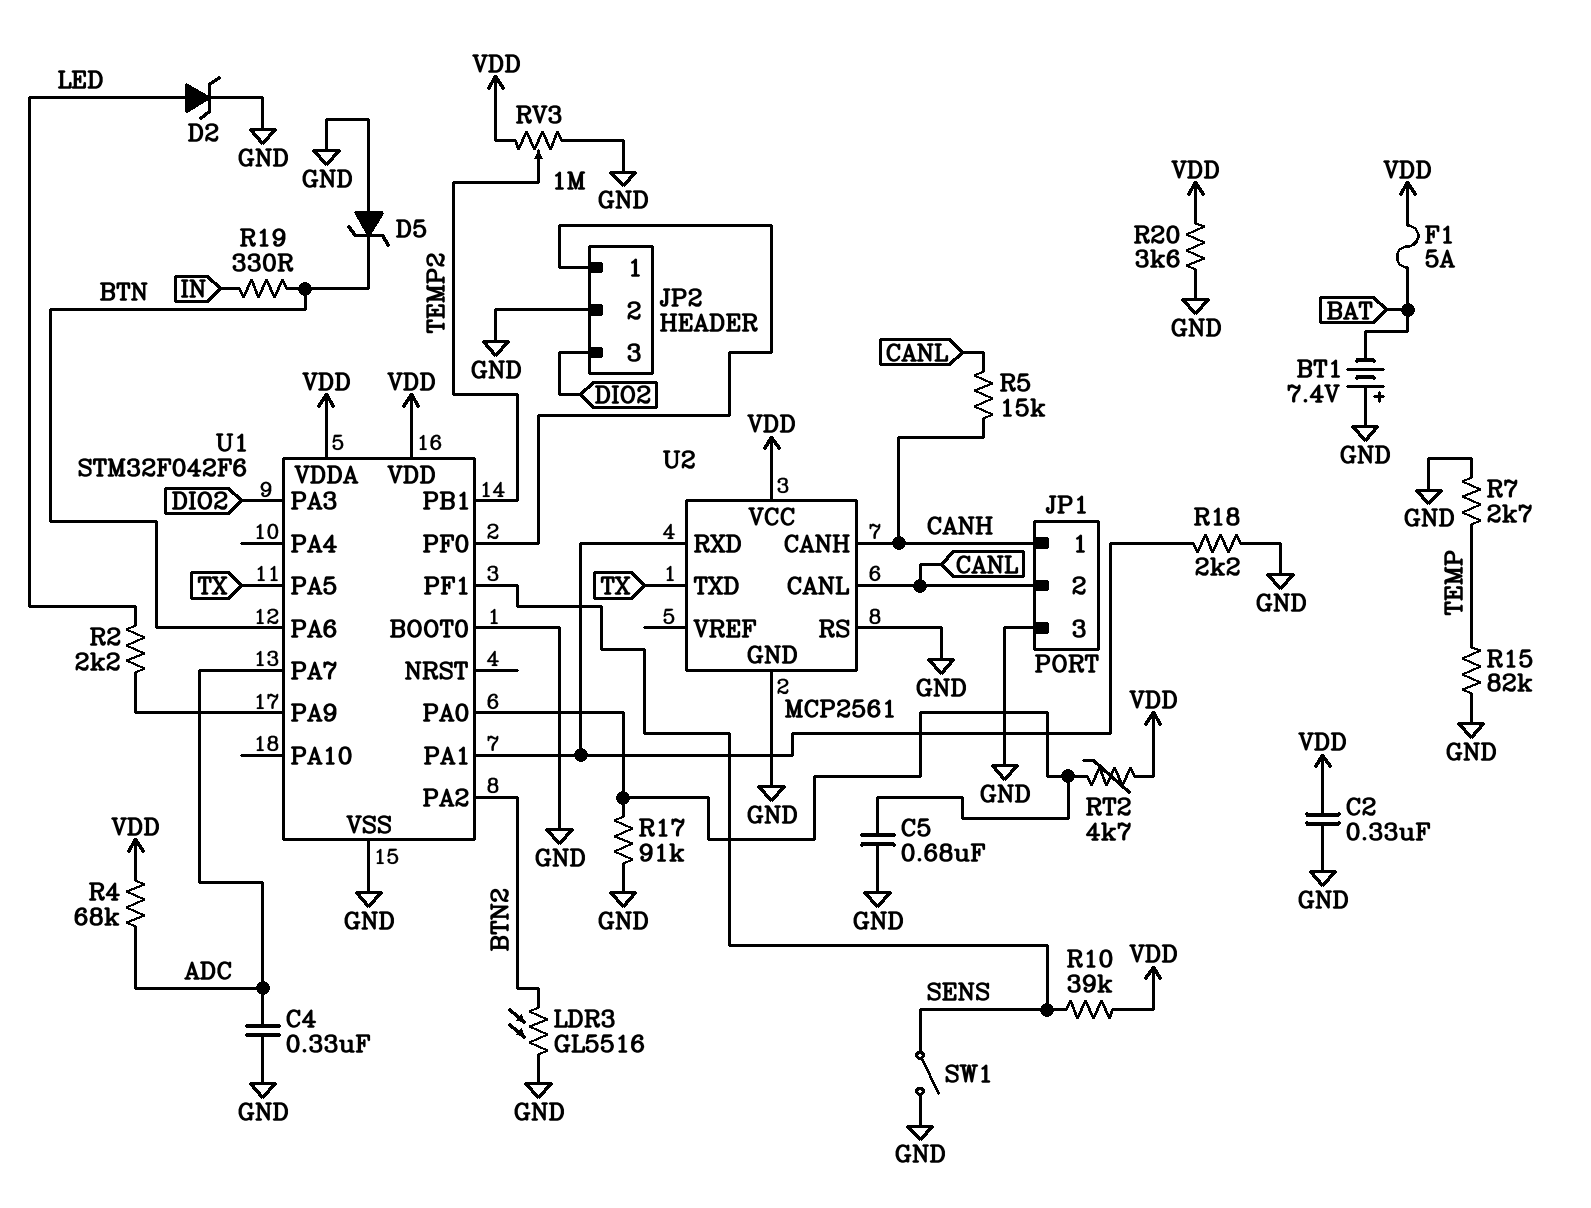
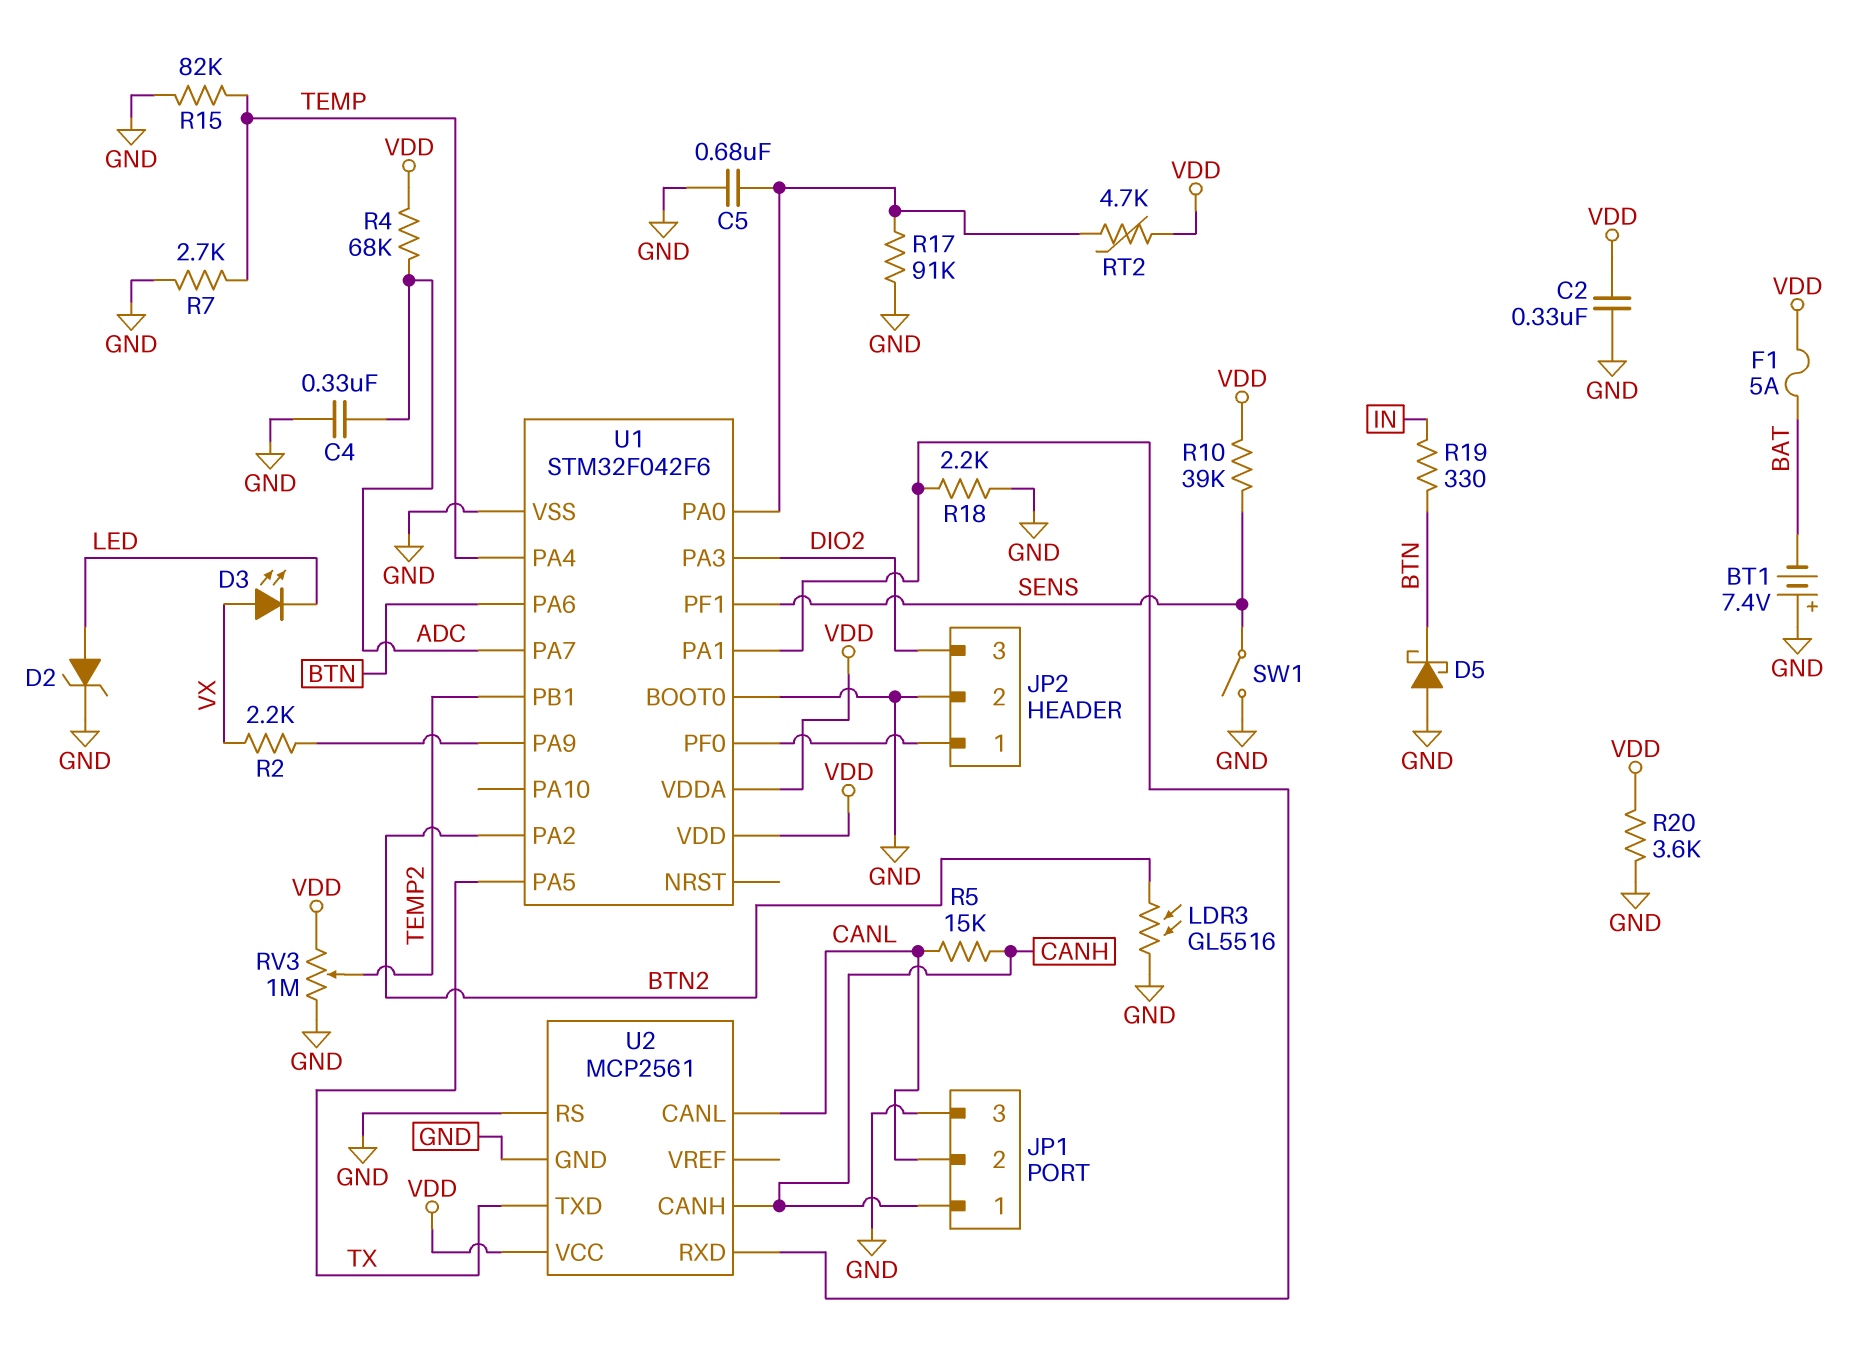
D3: none -> LED (A VX, K LED)
D5: zener (A GND, K BTN) -> schottky (A GND, K BTN)
R2: 2.2k (LED, U1/PA9) -> 2.2k (U1/PA9, VX)
U1 pin PA4: none -> TEMP

